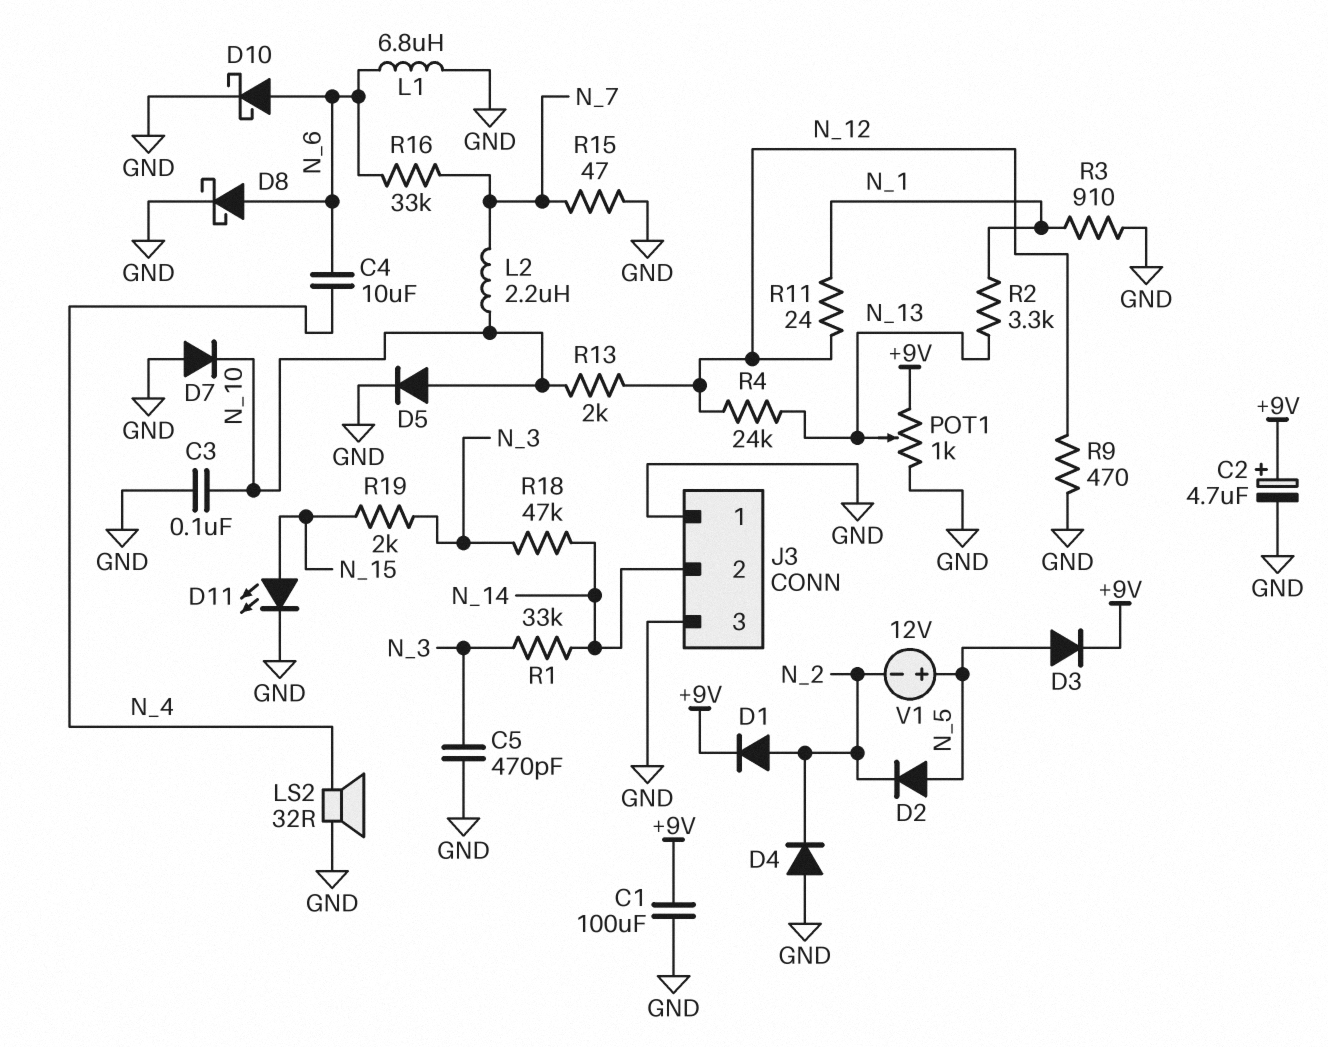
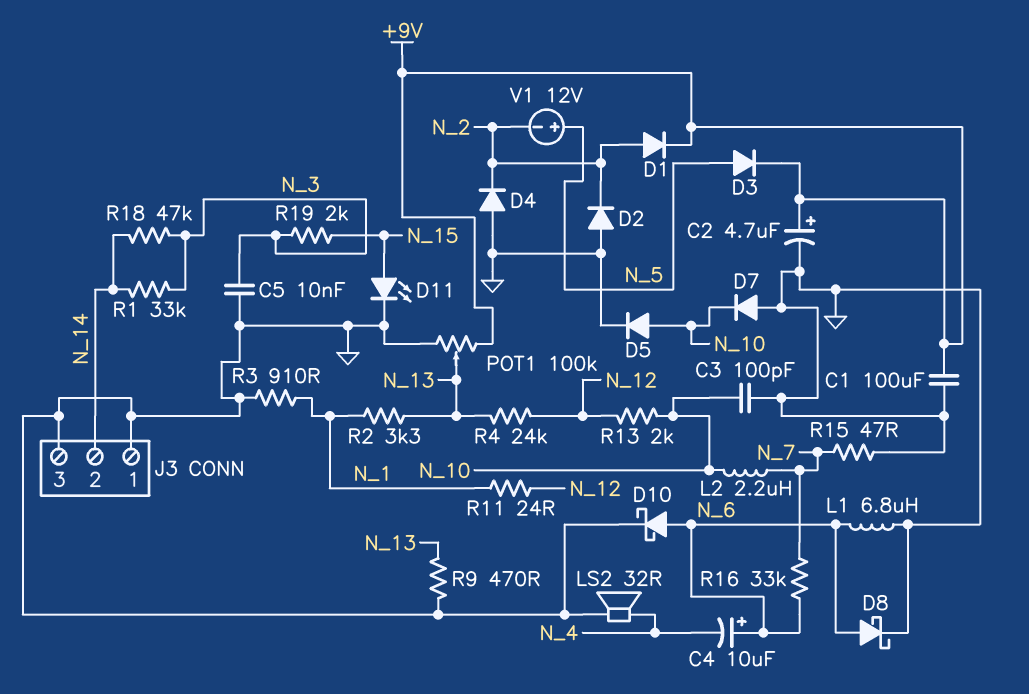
C3: 100nF (GND, N_10) -> 100pF (GND, N_10)
C4: 10uF (N_4, N_6) -> 10uF (plus N_6, minus N_4)
C5: 470pF (GND, N_3) -> 10nF (GND, N_3)
D2: diode (A N_5, K N_2) -> diode (A GND, K N_2)
POT1: 1k (+9V, GND, wiper N_13) -> 100k (+9V, GND, wiper N_13)
R9: 470 (GND, N_12) -> 470 (GND, N_13)

